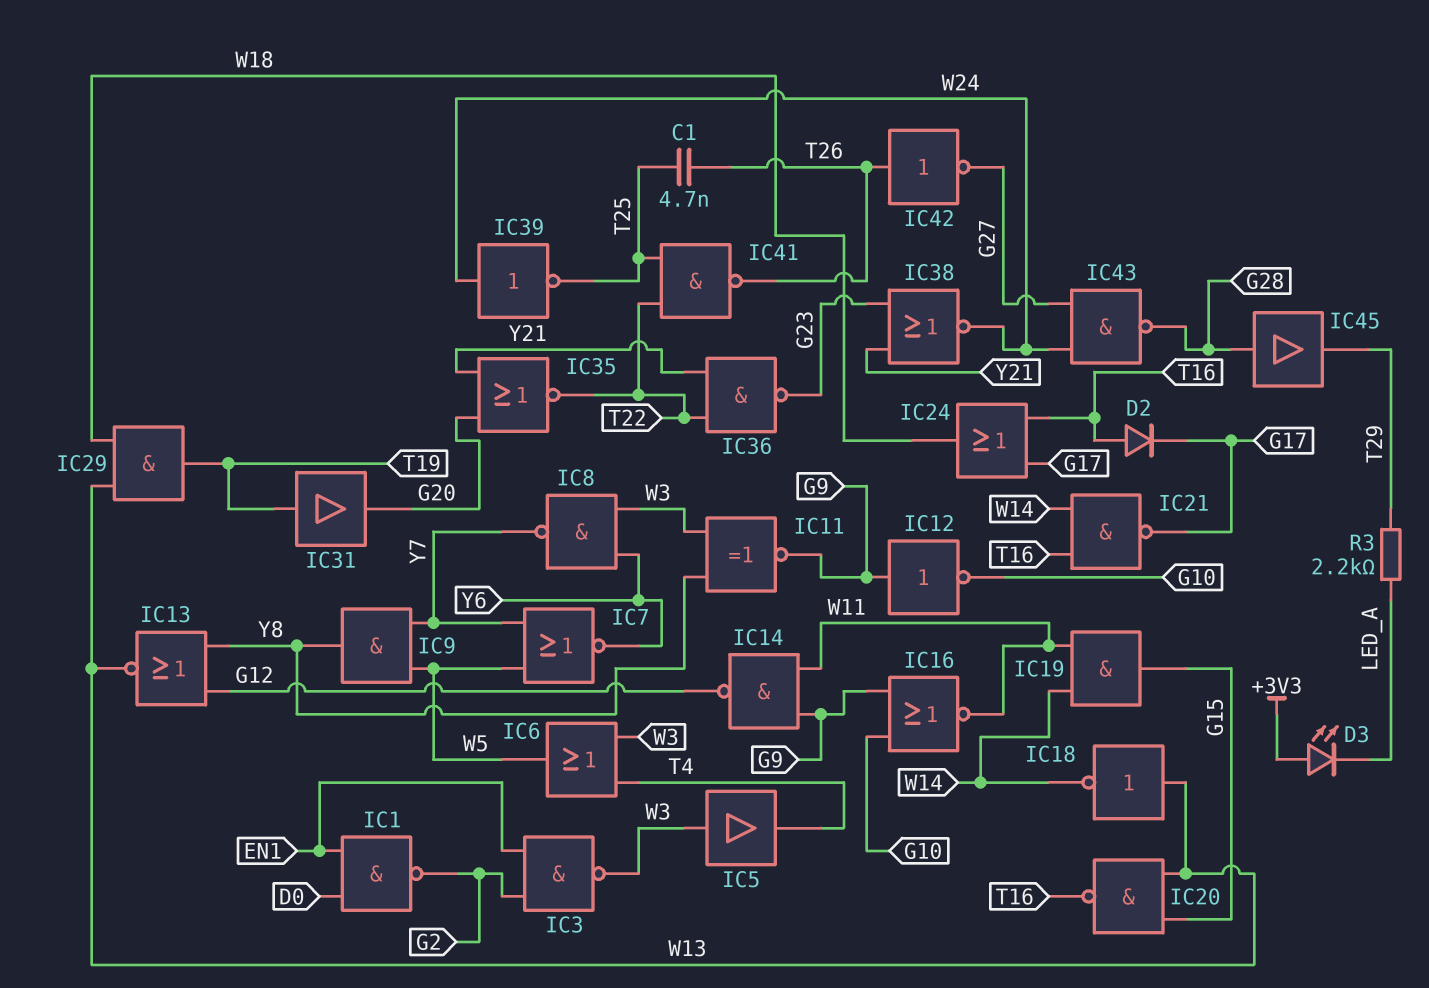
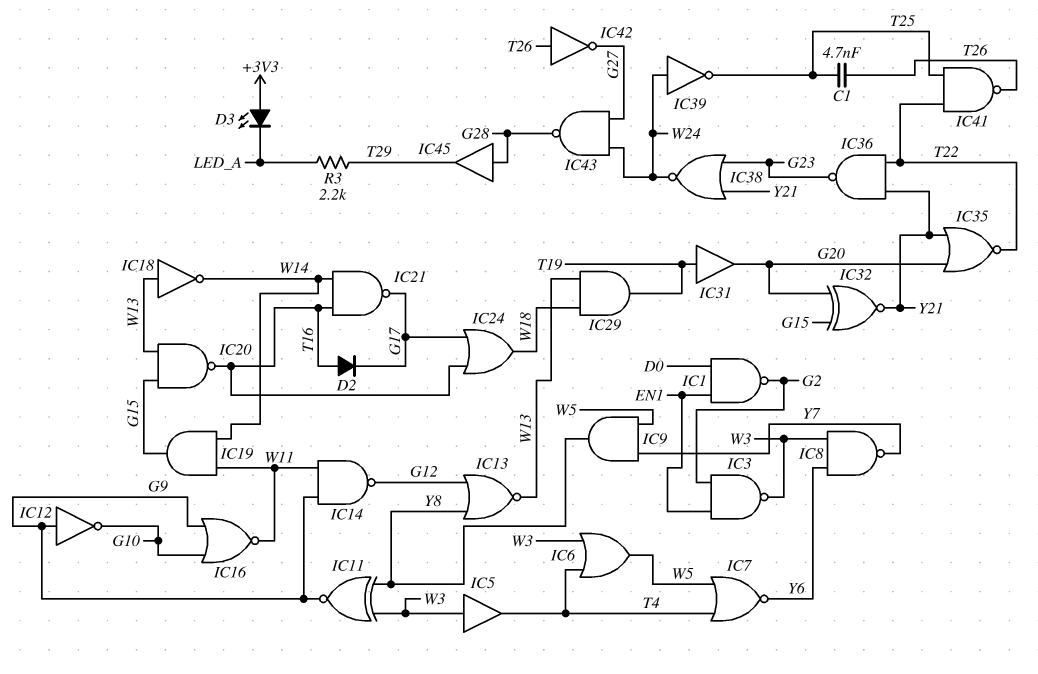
IC7: NOR (in W5, in Y7, out Y6) -> NOR (in T4, in W5, out Y6)
IC32: none -> XNOR (in G15, in G20, out Y21)

